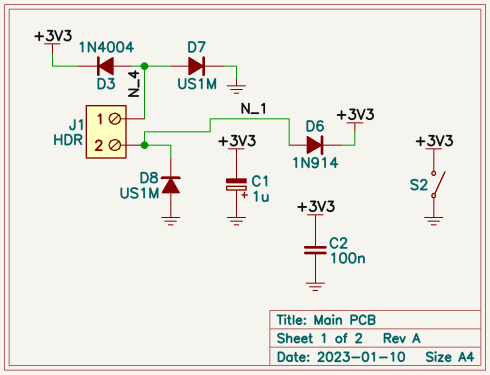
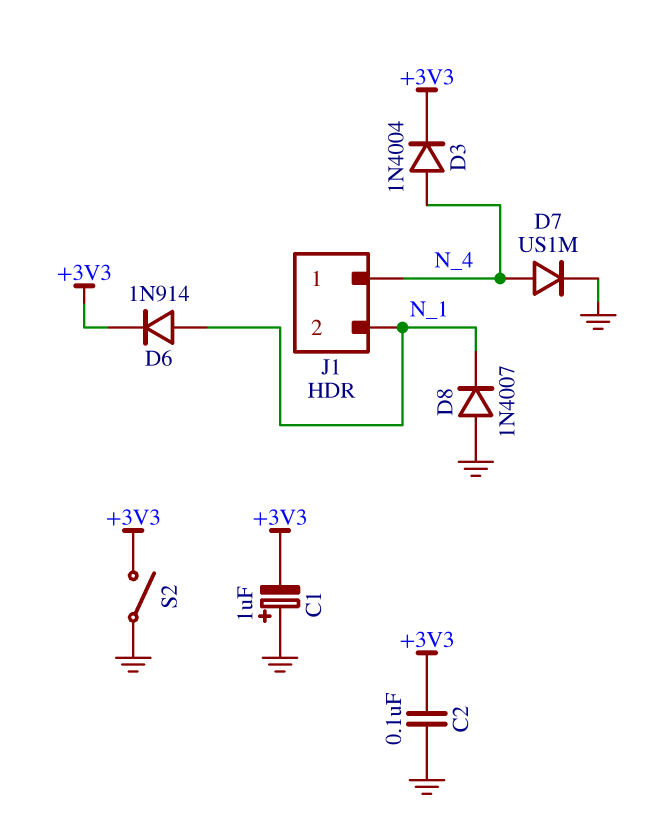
D8: diode US1M (A GND, K N_1) -> diode 1N4007 (A GND, K N_1)

